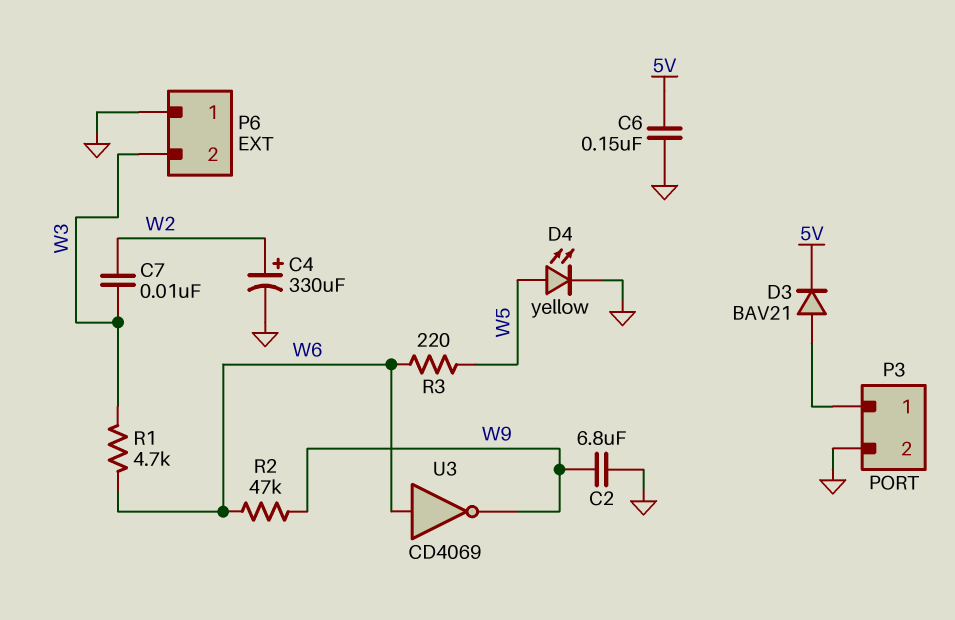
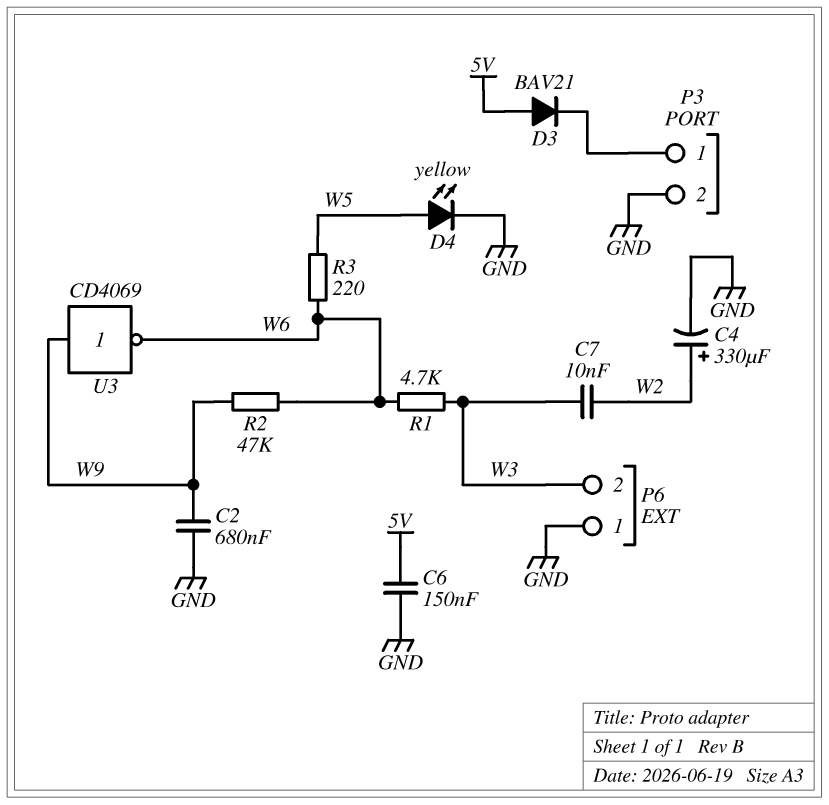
C2: 6.8uF (GND, W9) -> 680nF (GND, W9)
D3: diode BAV21 (A P3/1, K 5V) -> diode BAV21 (A 5V, K P3/1)
U3: NOT CD4069 (in W6, out W9) -> NOT CD4069 (in W9, out W6)

